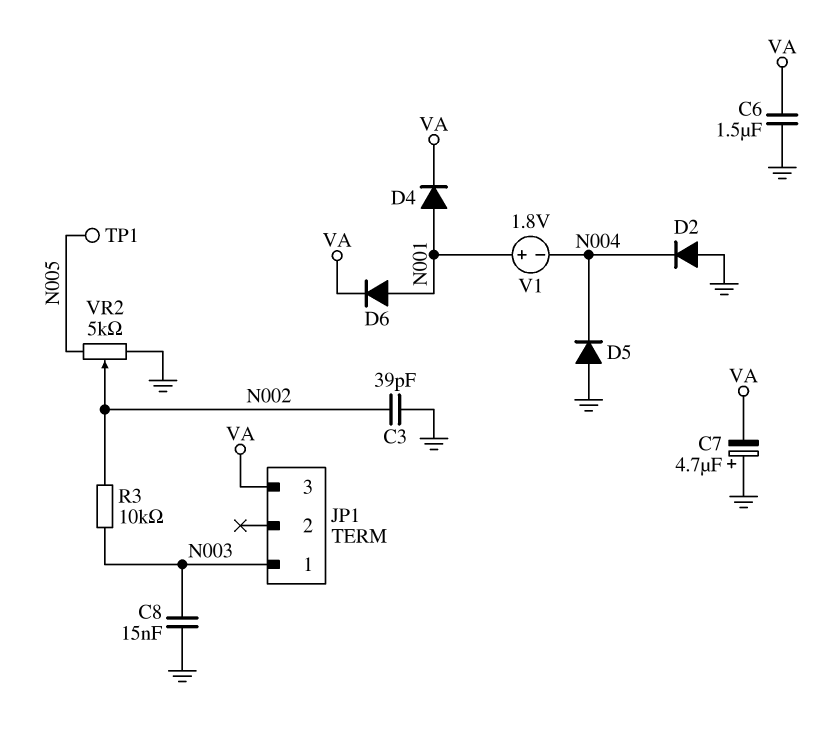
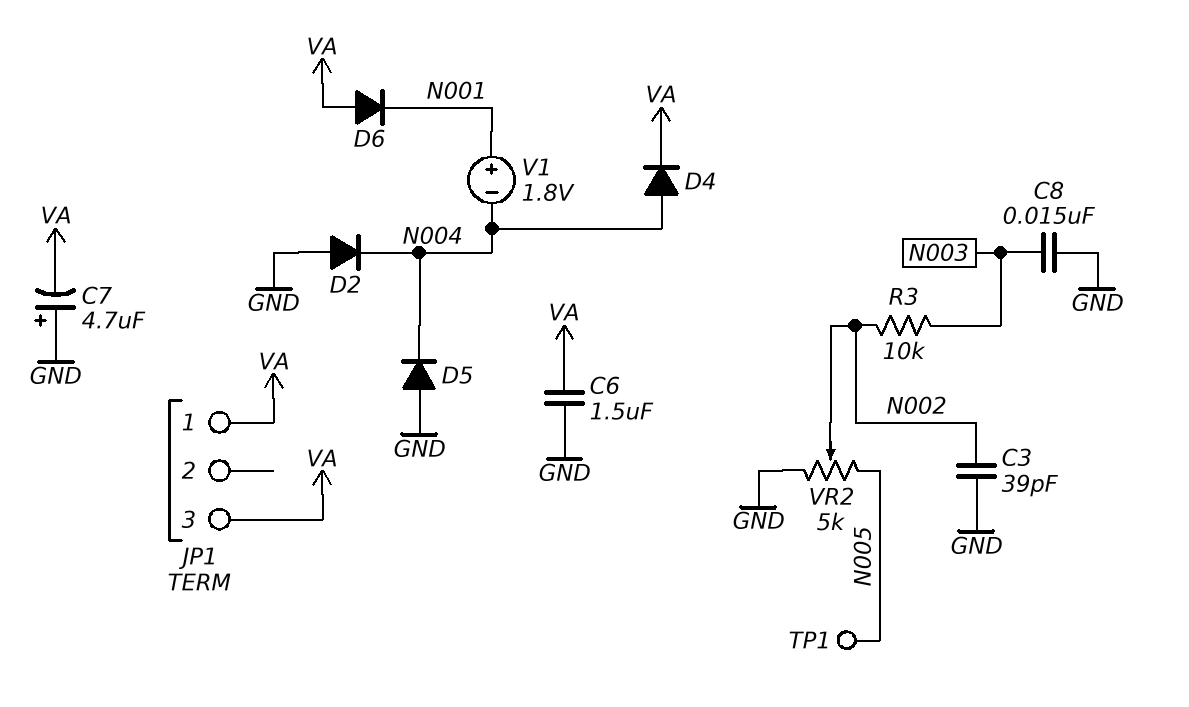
D4: diode (A N001, K VA) -> diode (A N004, K VA)
D6: diode (A N001, K VA) -> diode (A VA, K N001)
JP1 pin 1: N003 -> VA

